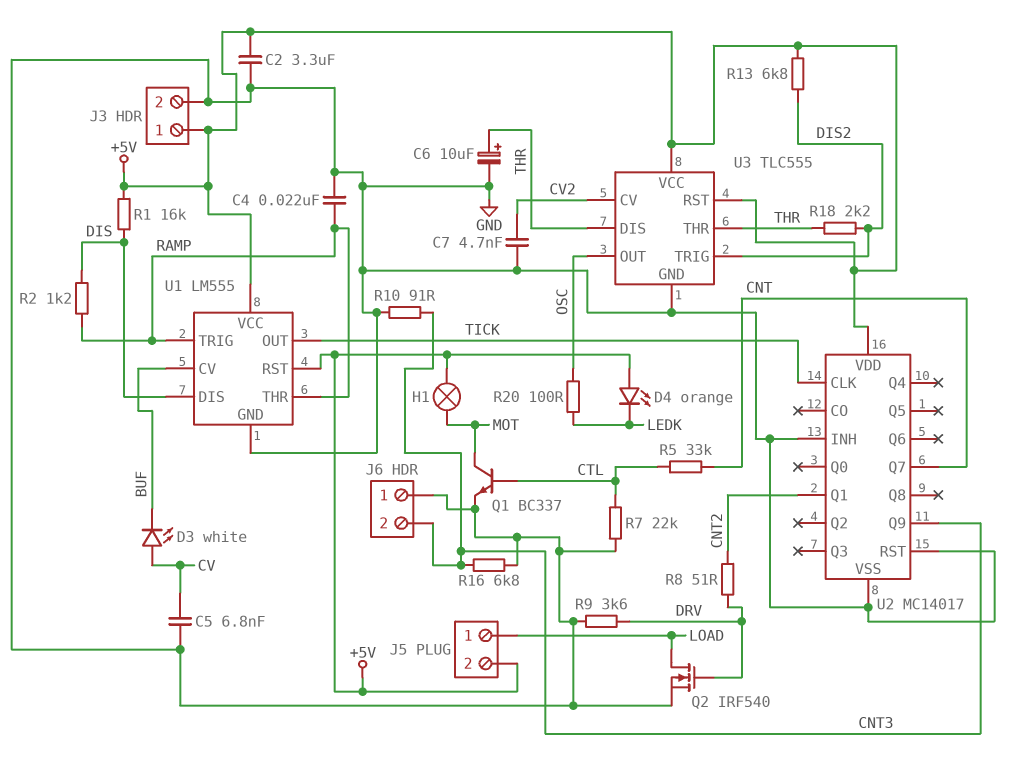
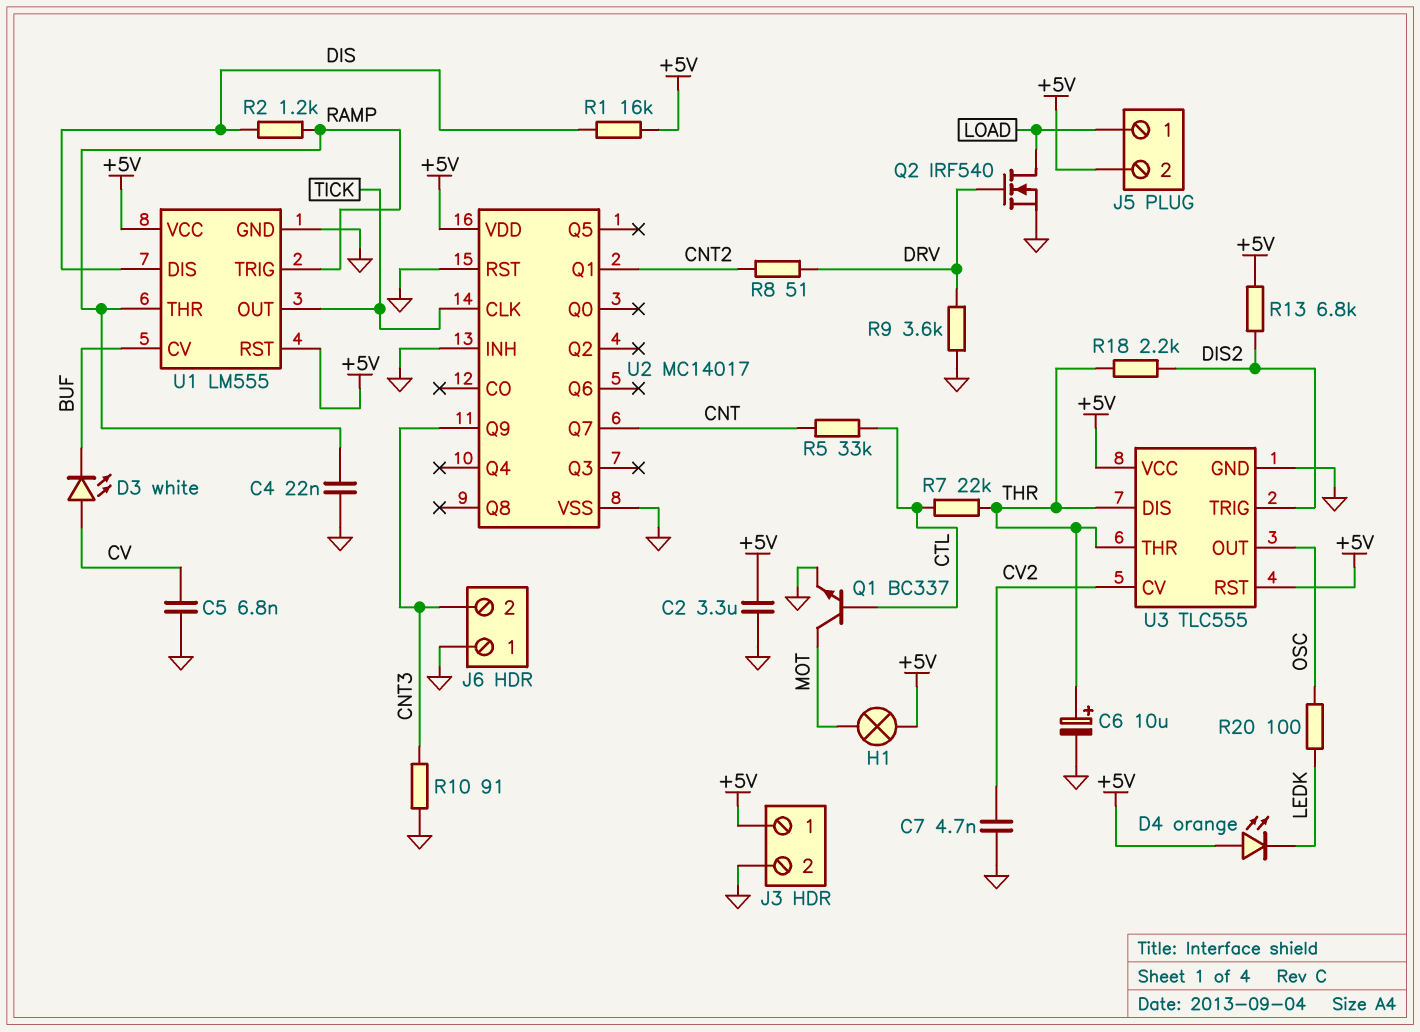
R7: 22k (CTL, GND) -> 22k (CTL, THR)
R16: 6.8k (CNT3, GND) -> none

